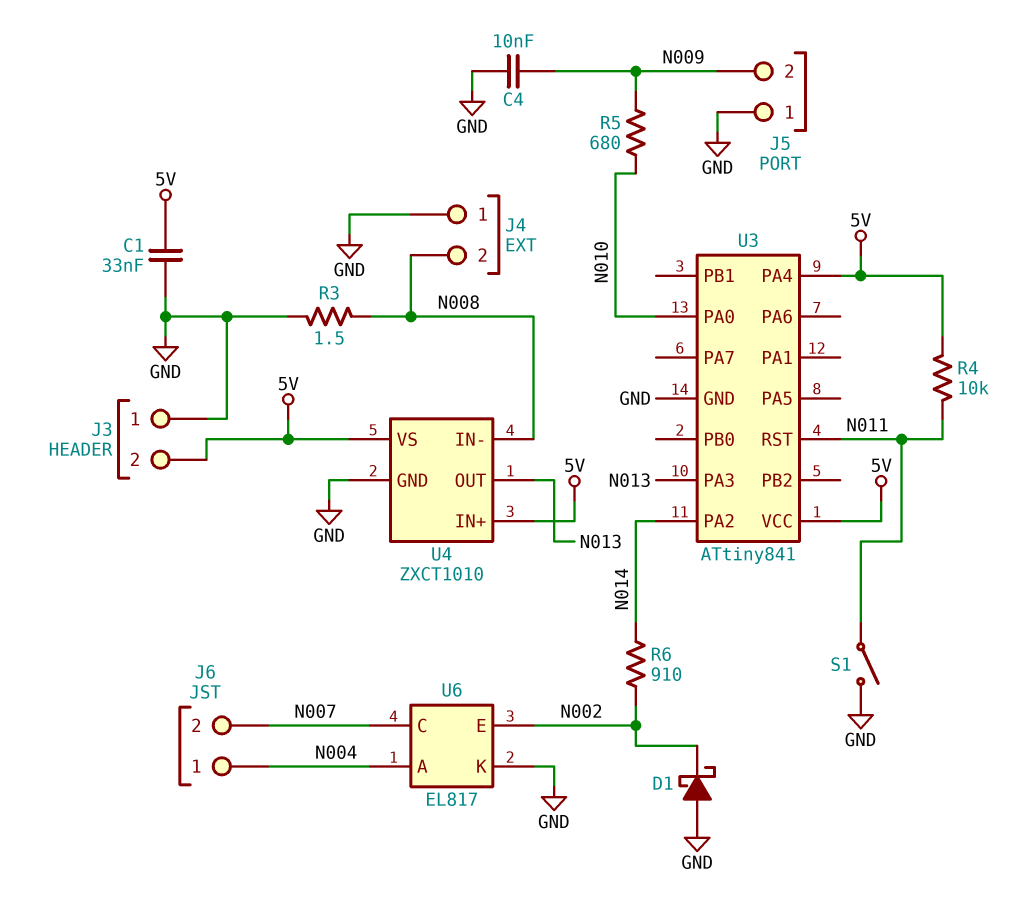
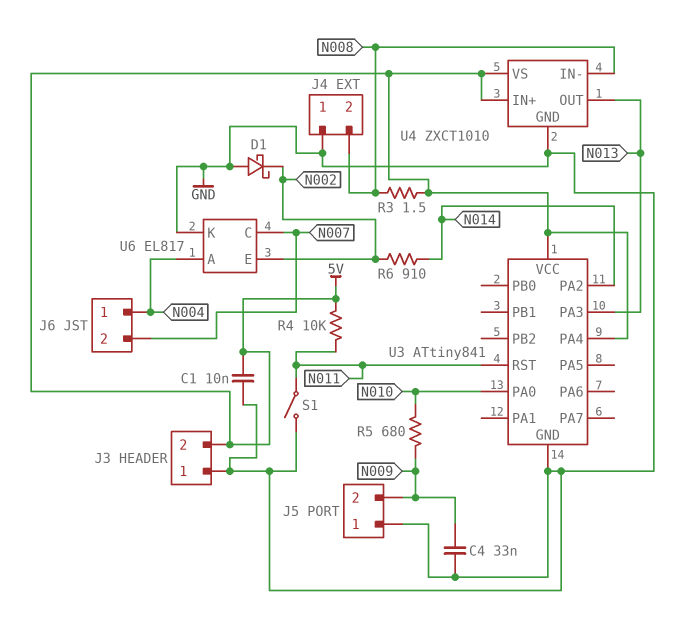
C1: 33nF (5V, GND) -> 10nF (5V, GND)
C4: 10nF (GND, N009) -> 33nF (GND, N009)
R3: 1.5 (GND, N008) -> 1.5 (5V, N008)

